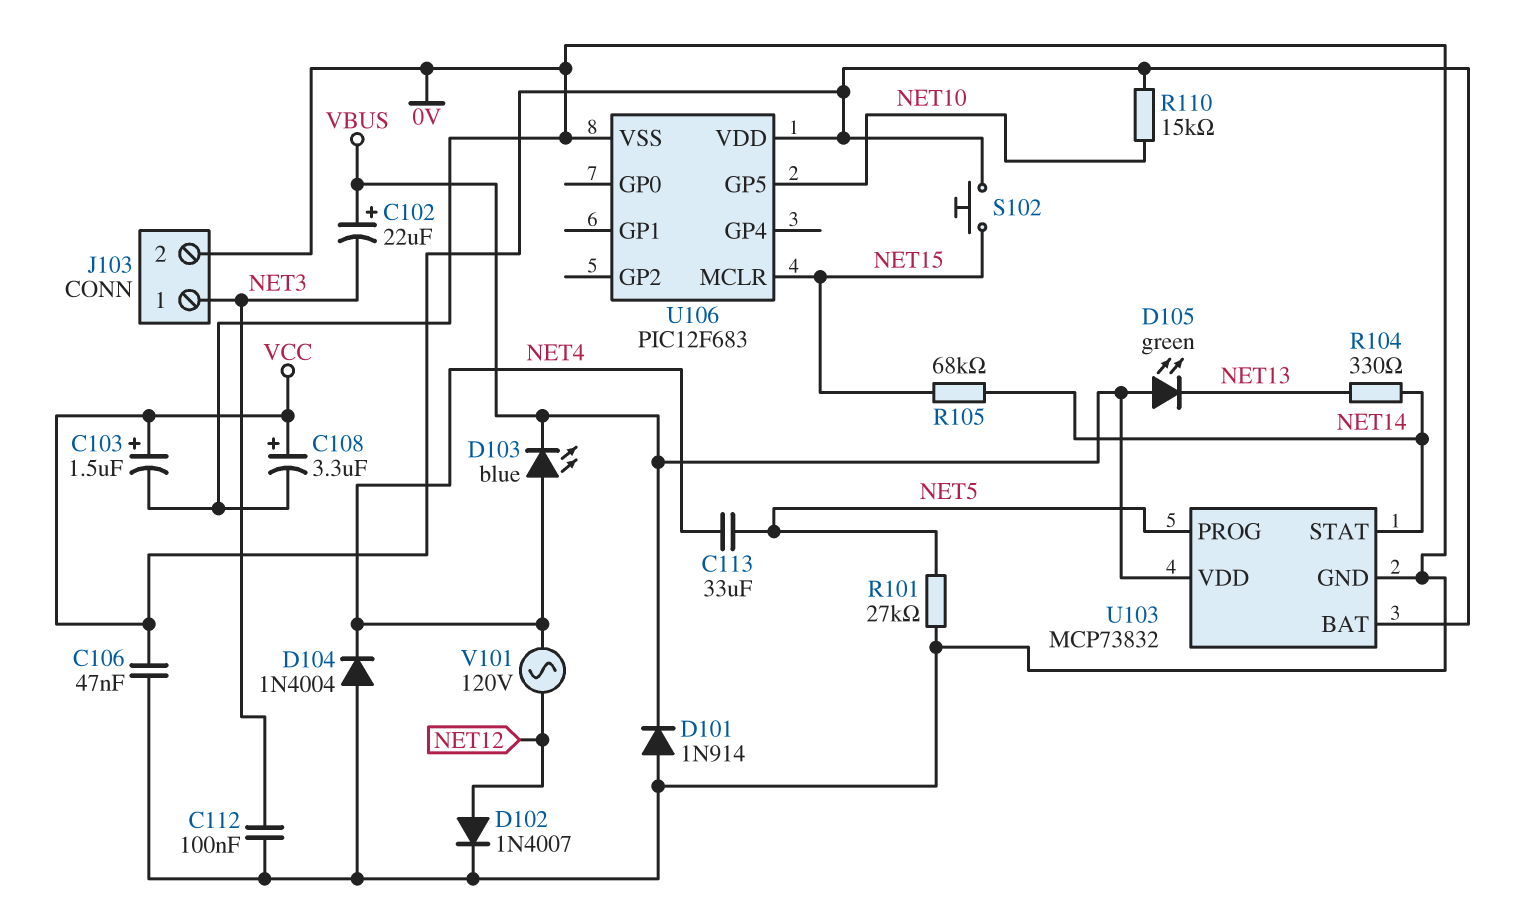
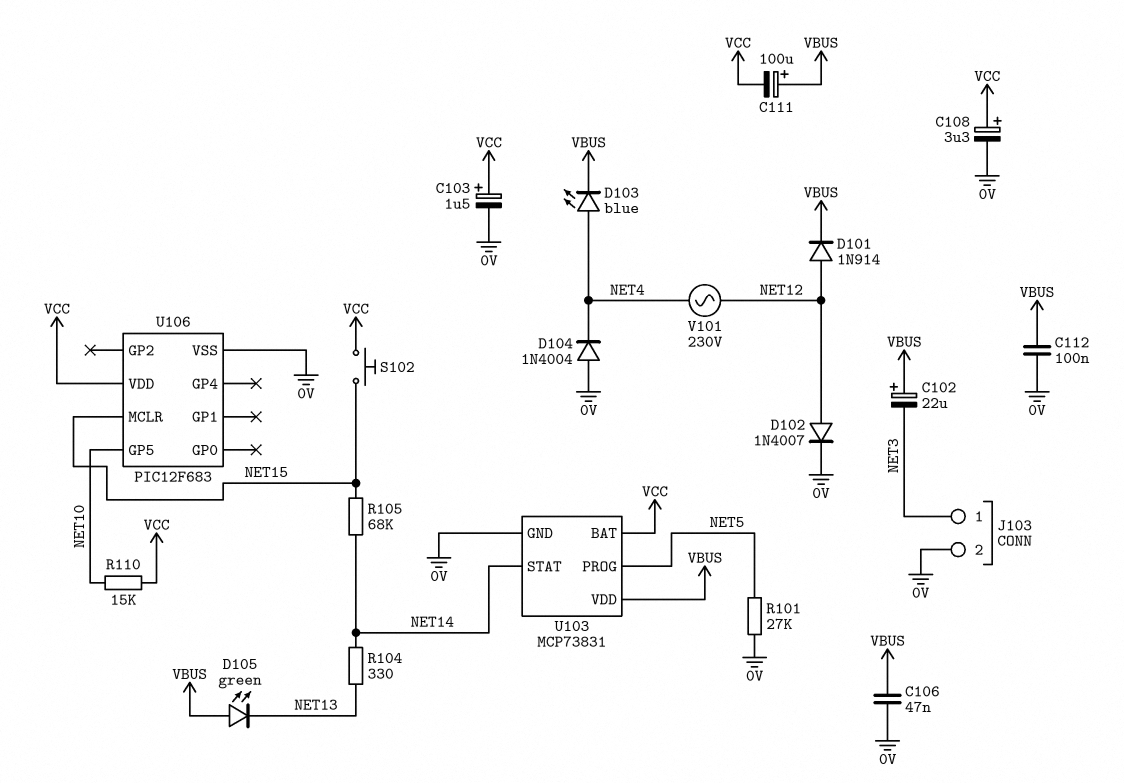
C106: 47nF (0V, VCC) -> 47nF (0V, VBUS)
C111: none -> 100uF (plus VBUS, minus VCC)
C112: 100nF (0V, NET3) -> 100nF (0V, VBUS)
C113: 33uF (NET4, NET5) -> none
D101: diode 1N914 (A 0V, K VBUS) -> diode 1N914 (A NET12, K VBUS)
U103: MCP73832 -> MCP73831
V101: AC 120V (NET4, NET12) -> AC 230V (NET4, NET12)

